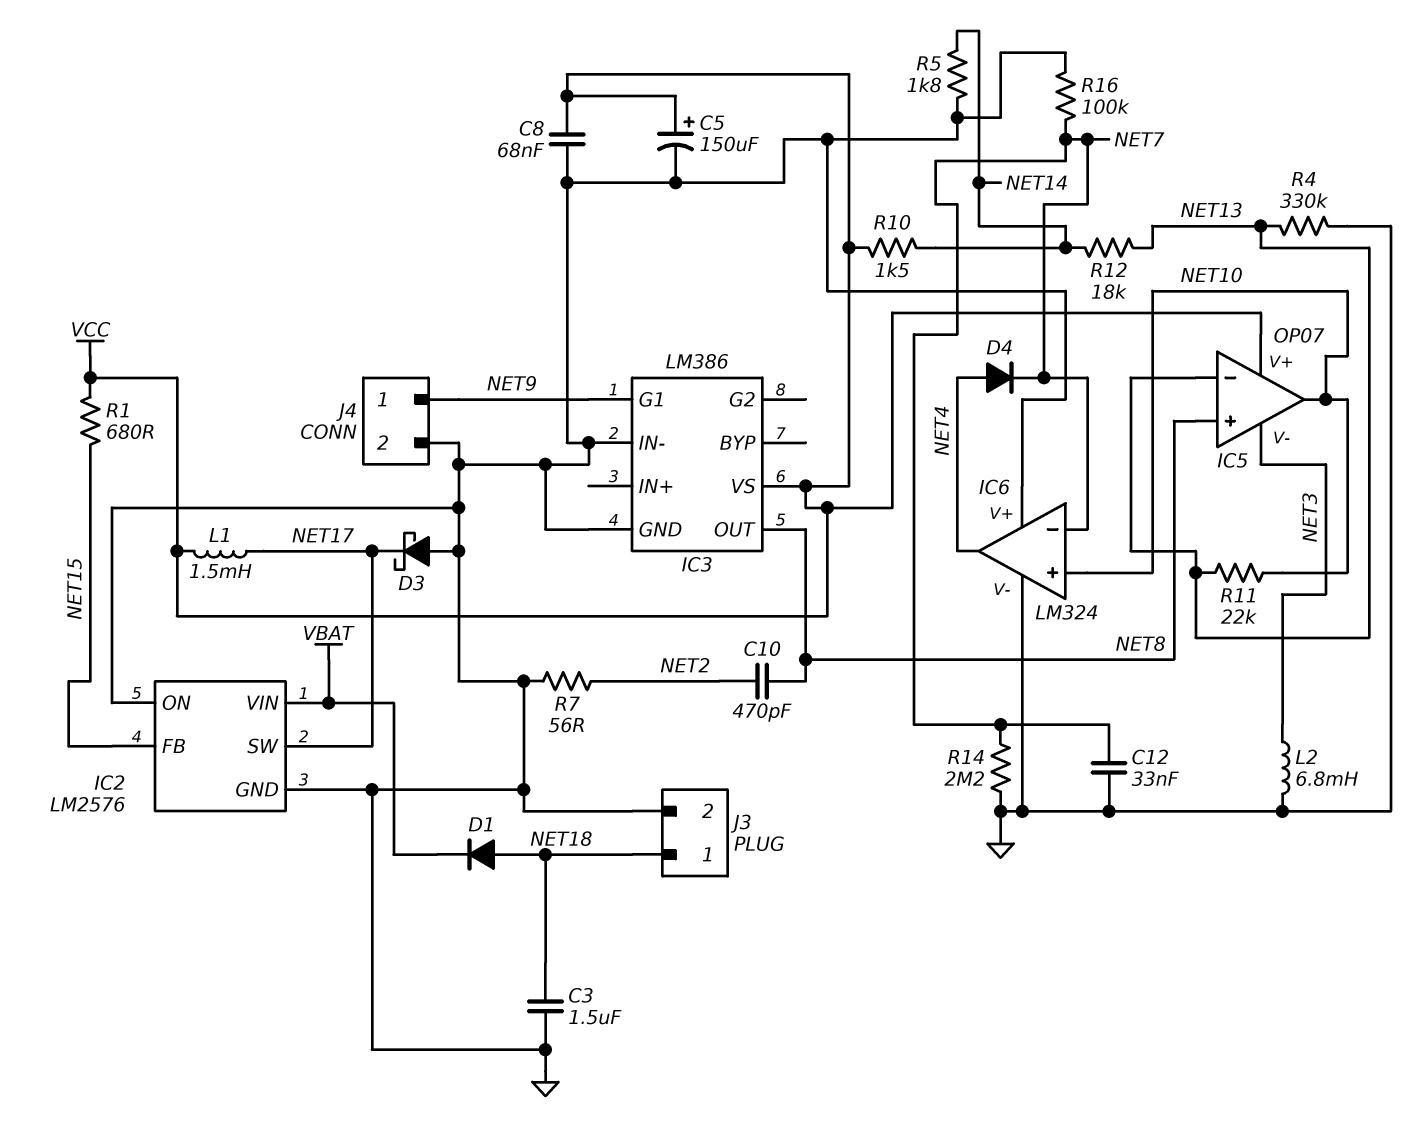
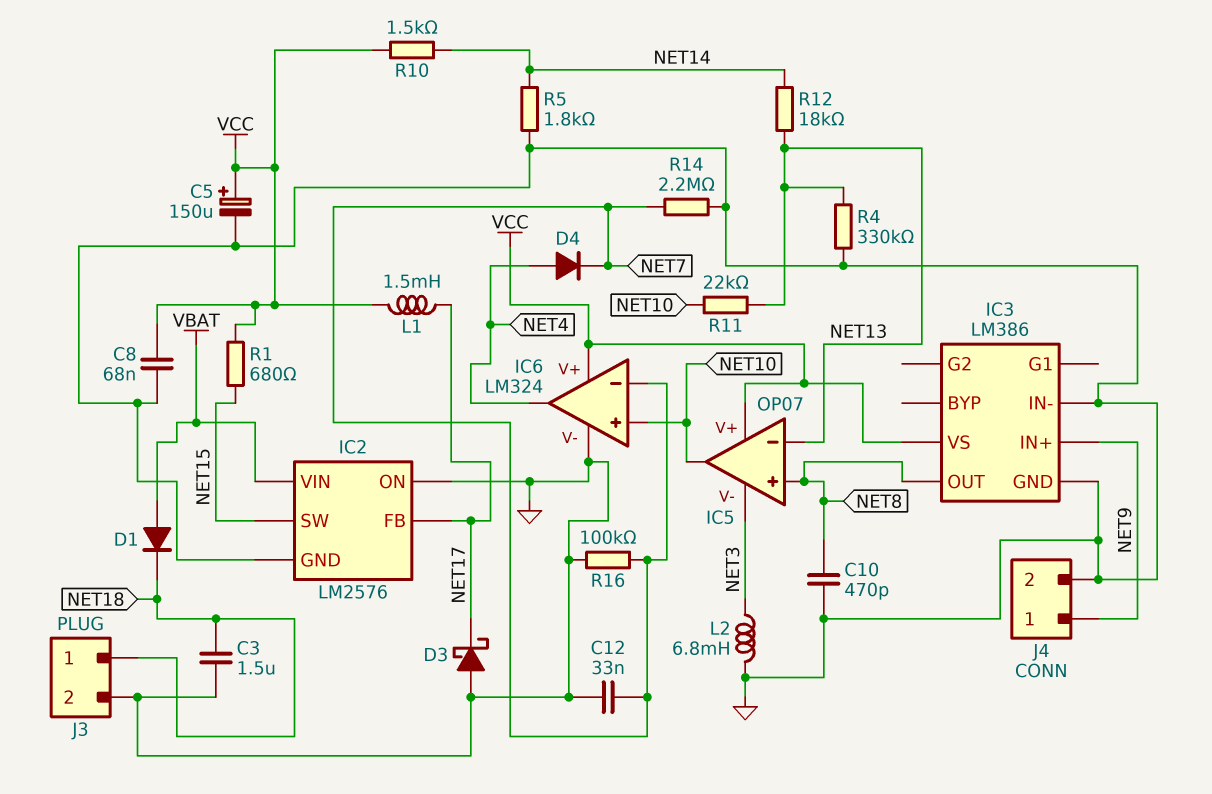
C10: 470pF (NET2, NET8) -> 470pF (GND, NET8)
D1: diode (A NET18, K VBAT) -> diode (A VBAT, K NET18)
IC2 pin FB: NET15 -> NET17
IC2 pin SW: NET17 -> NET15
IC3 pin G1: NET9 -> none
IC3 pin IN+: none -> NET9
IC6 pin V+: GND -> VCC
R7: 56 (GND, NET2) -> none

